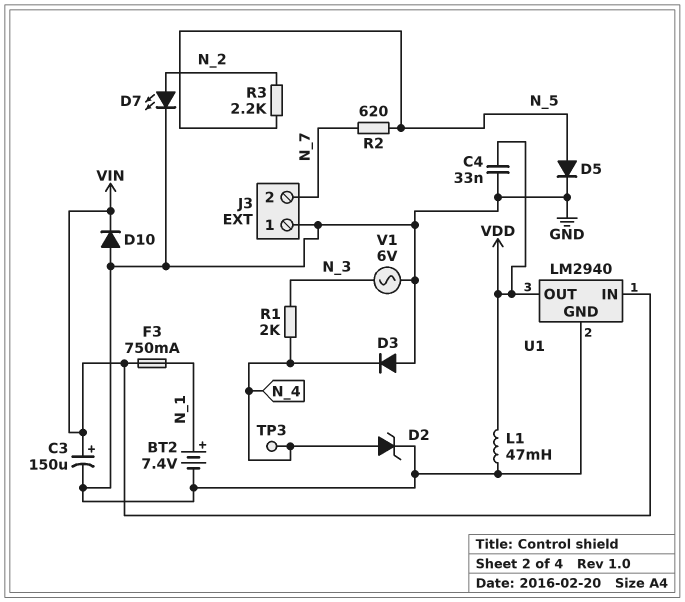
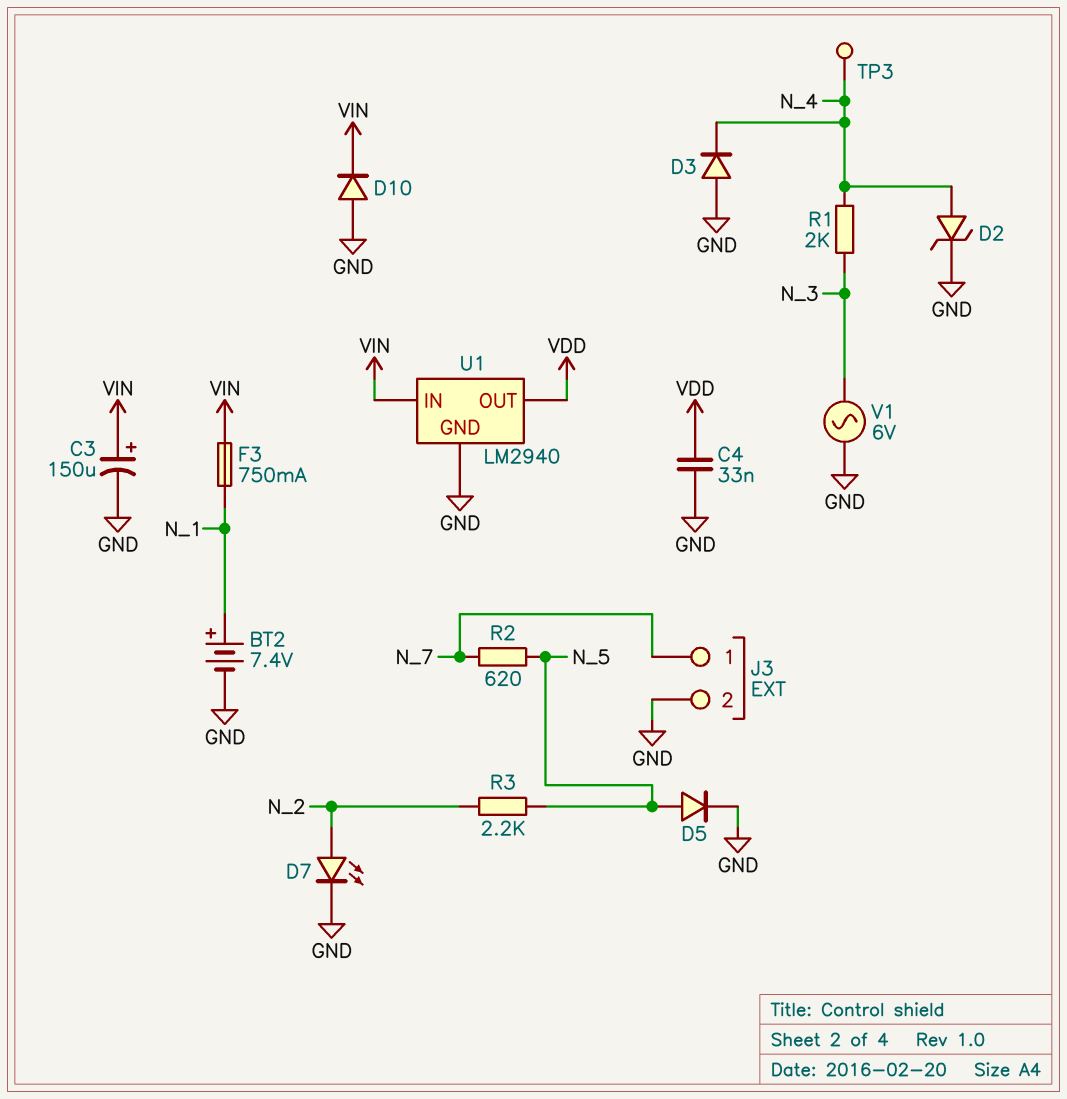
J3 pin 1: GND -> N_7
J3 pin 2: N_7 -> GND
L1: 47mH (GND, VDD) -> none

